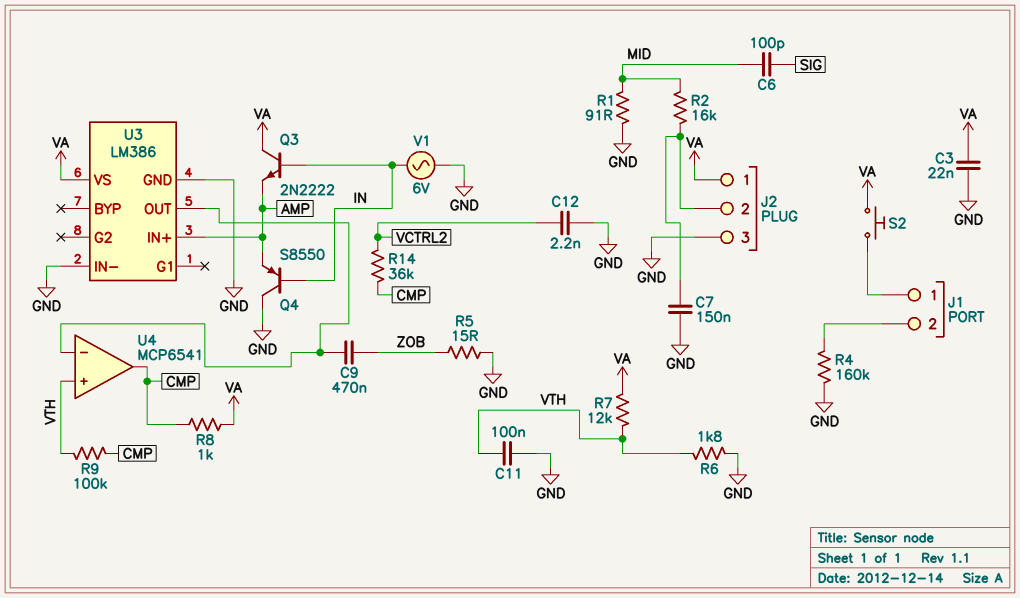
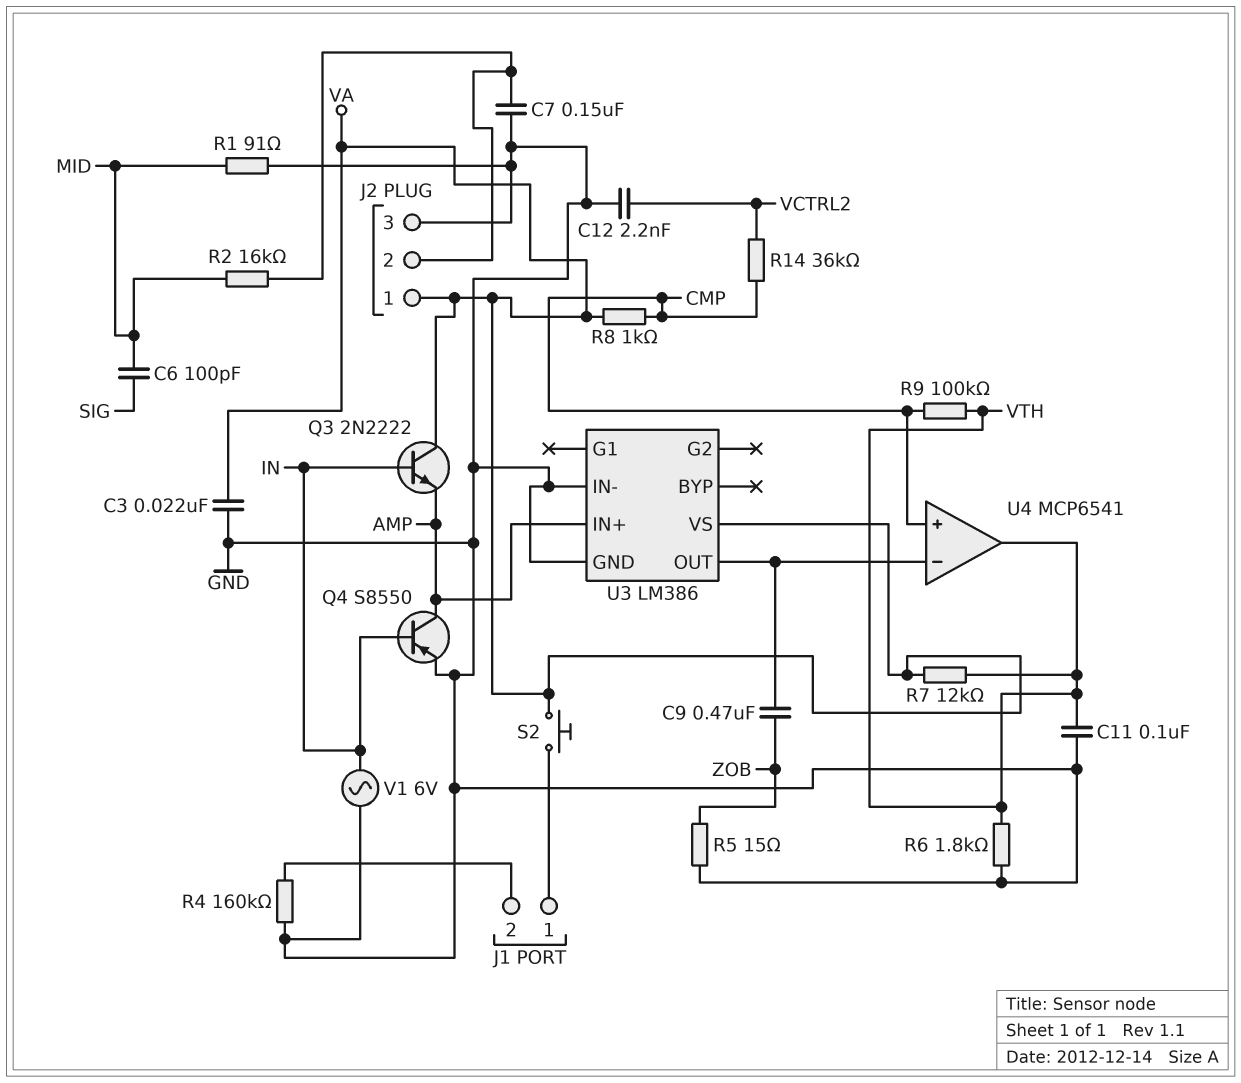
Q4: PNP S8550 (B IN, C GND, E AMP) -> PNP S8550 (B IN, C AMP, E GND)
U4 pin in+: VTH -> CMP
U4 pin out: CMP -> VTH

